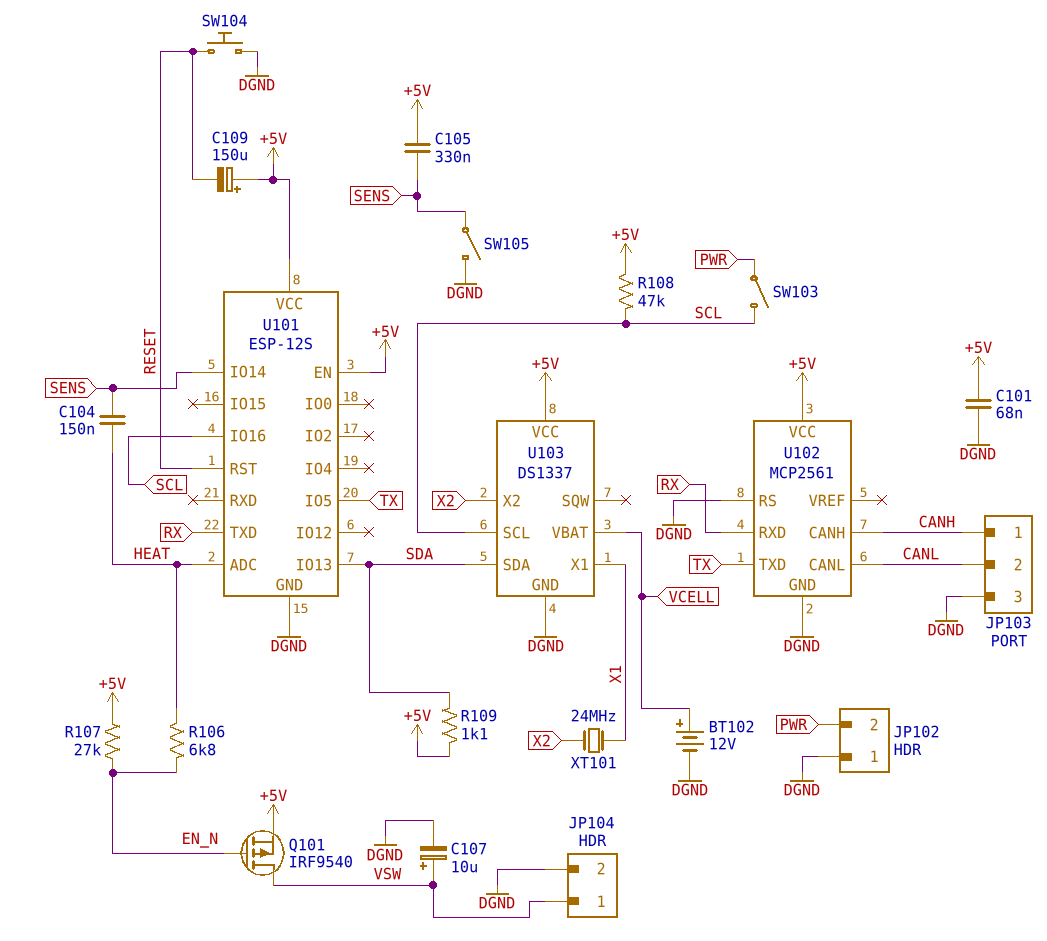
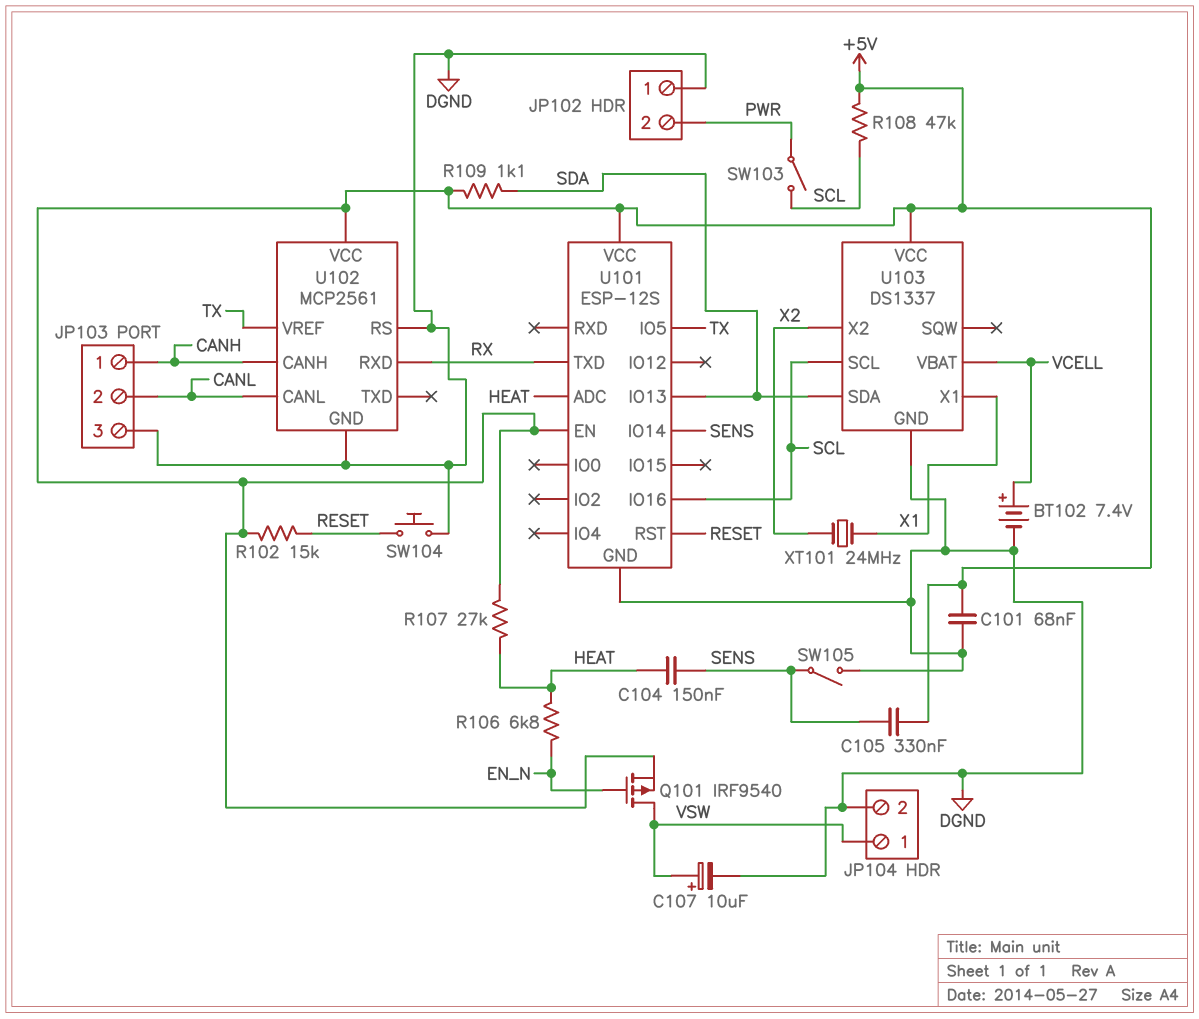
BT102: 12V (plus VCELL, minus DGND) -> 7.4V (plus VCELL, minus DGND)
C109: 150uF (plus +5V, minus RESET) -> none
R102: none -> 15k (+5V, RESET)
R107: 27k (+5V, EN_N) -> 27k (+5V, HEAT)
U102 pin TXD: TX -> none
U102 pin VREF: none -> TX

